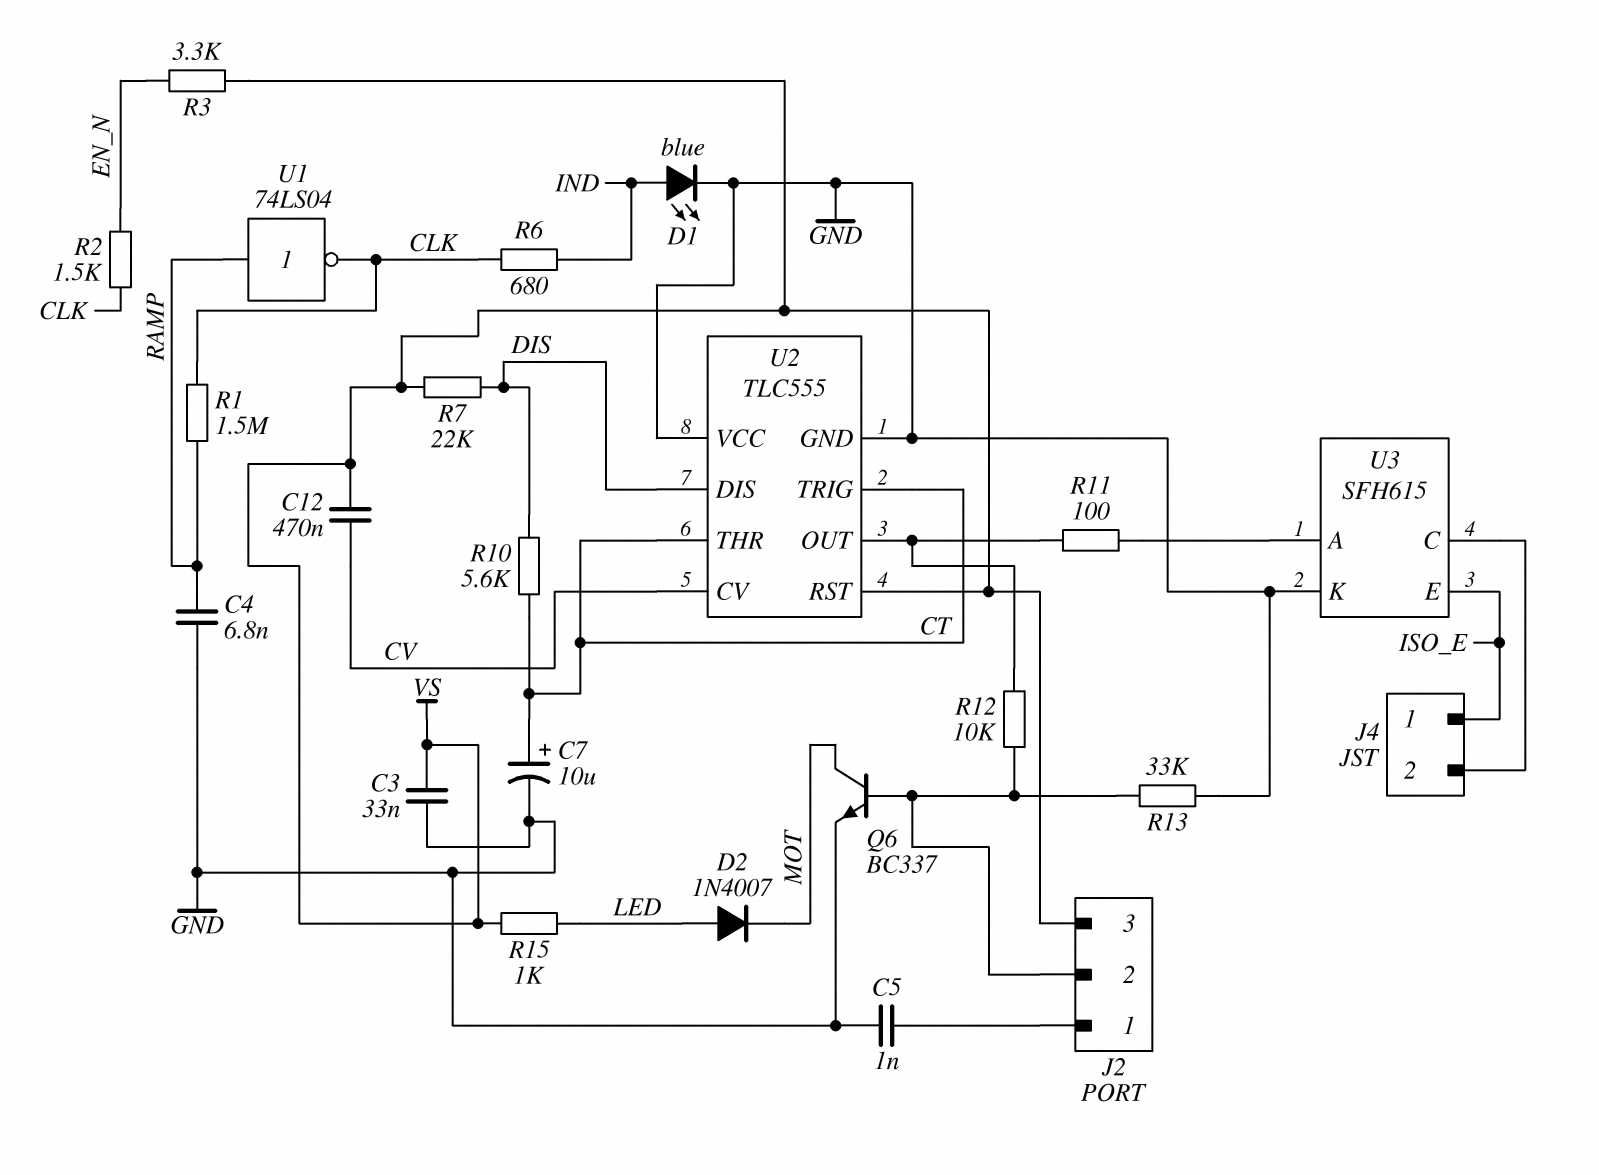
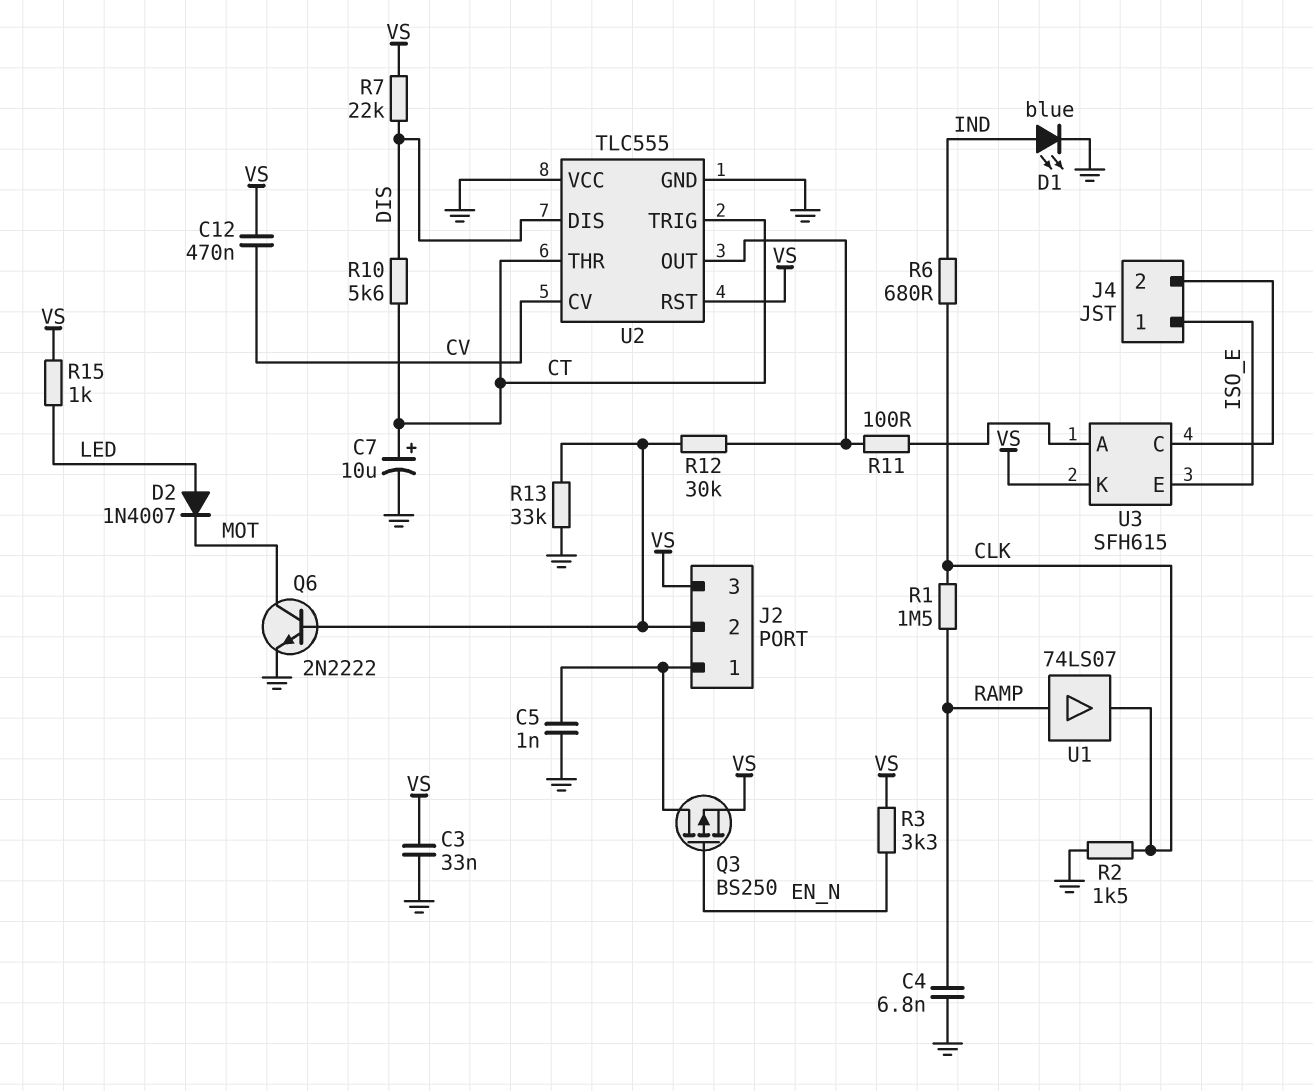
Q3: none -> PMOS BS250 (G EN_N, D J2/1, S VS)
Q6: NPN BC337 (B J2/2, C MOT, E GND) -> NPN 2N2222 (B J2/2, C MOT, E GND)
R2: 1.5k (CLK, EN_N) -> 1.5k (CLK, GND)
R12: 10k (J2/2, U2/OUT) -> 30k (J2/2, U2/OUT)
U1: NOT 74LS04 (in RAMP, out CLK) -> buffer 74LS07 (in RAMP, out CLK)
U3 pin K: GND -> VS

